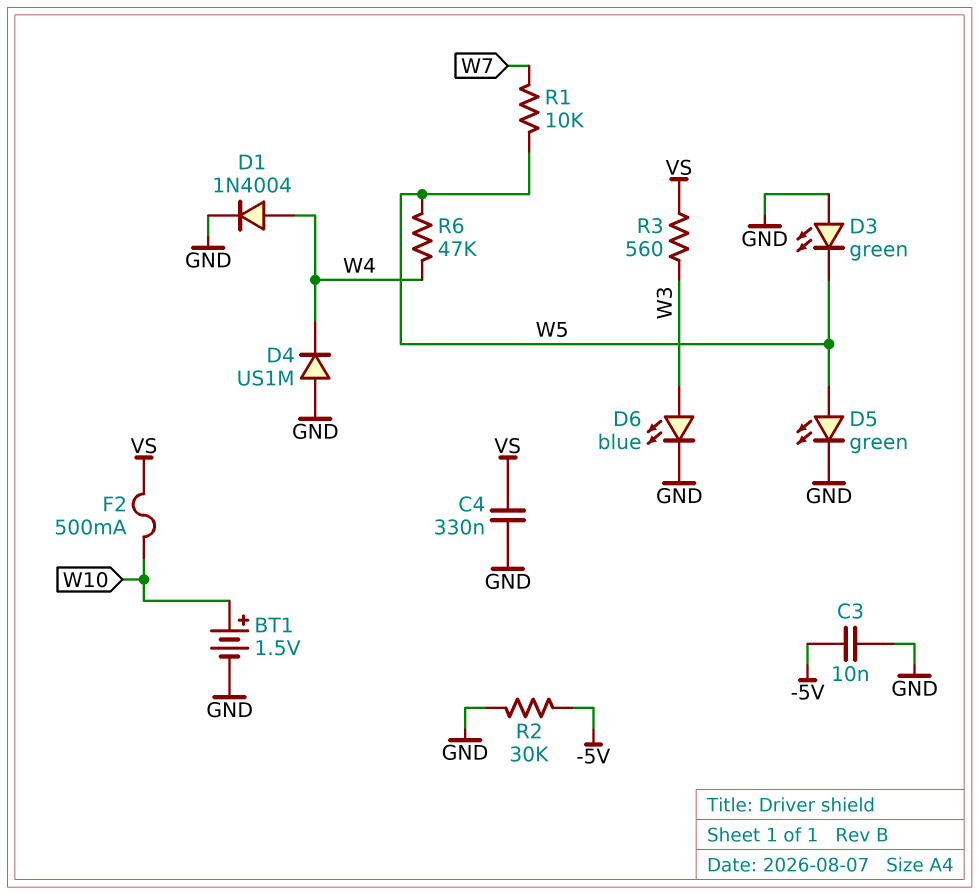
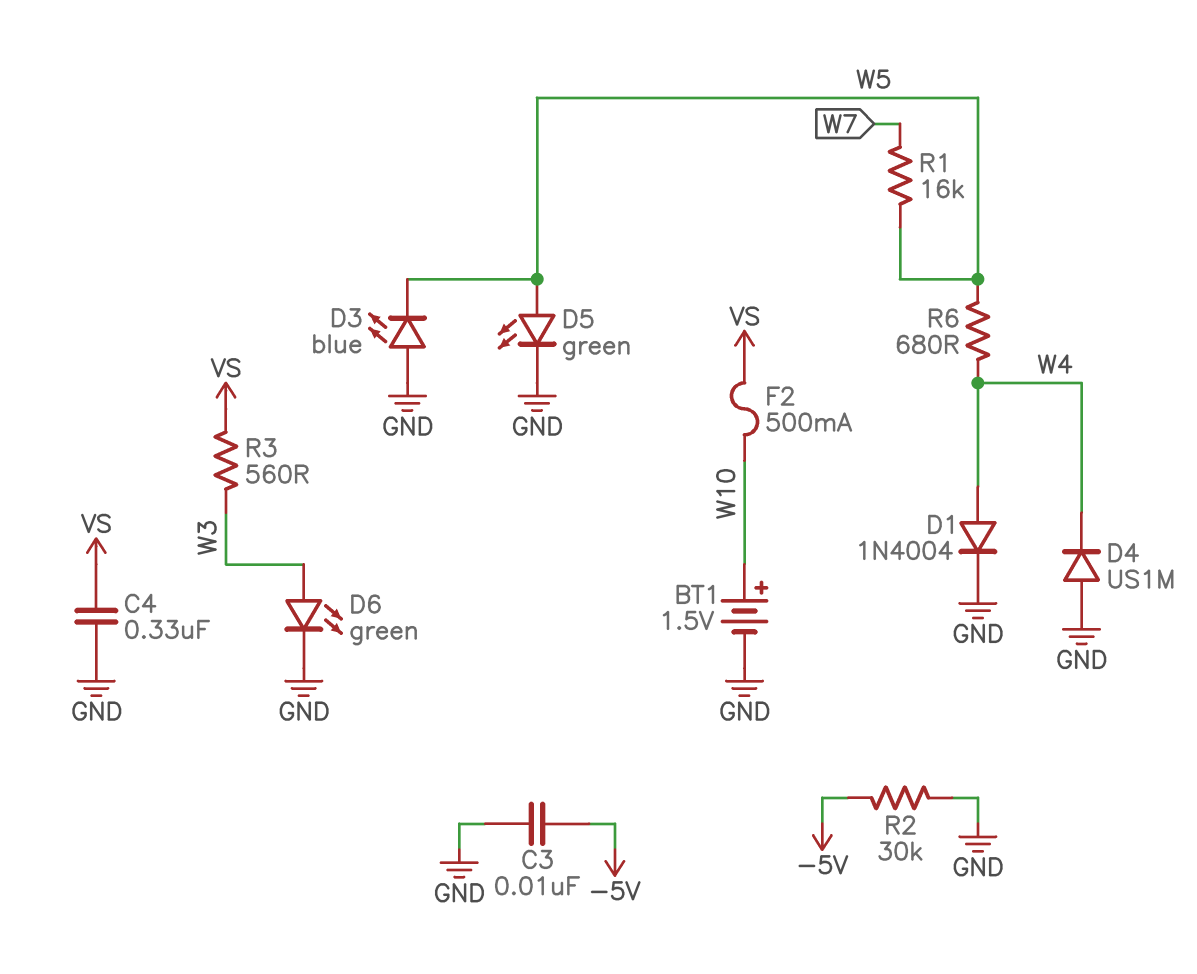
D3: LED green (A GND, K W5) -> LED blue (A GND, K W5)
D6: LED blue (A W3, K GND) -> LED green (A W3, K GND)
R1: 10k (W5, W7) -> 16k (W5, W7)
R6: 47k (W4, W5) -> 680 (W4, W5)

